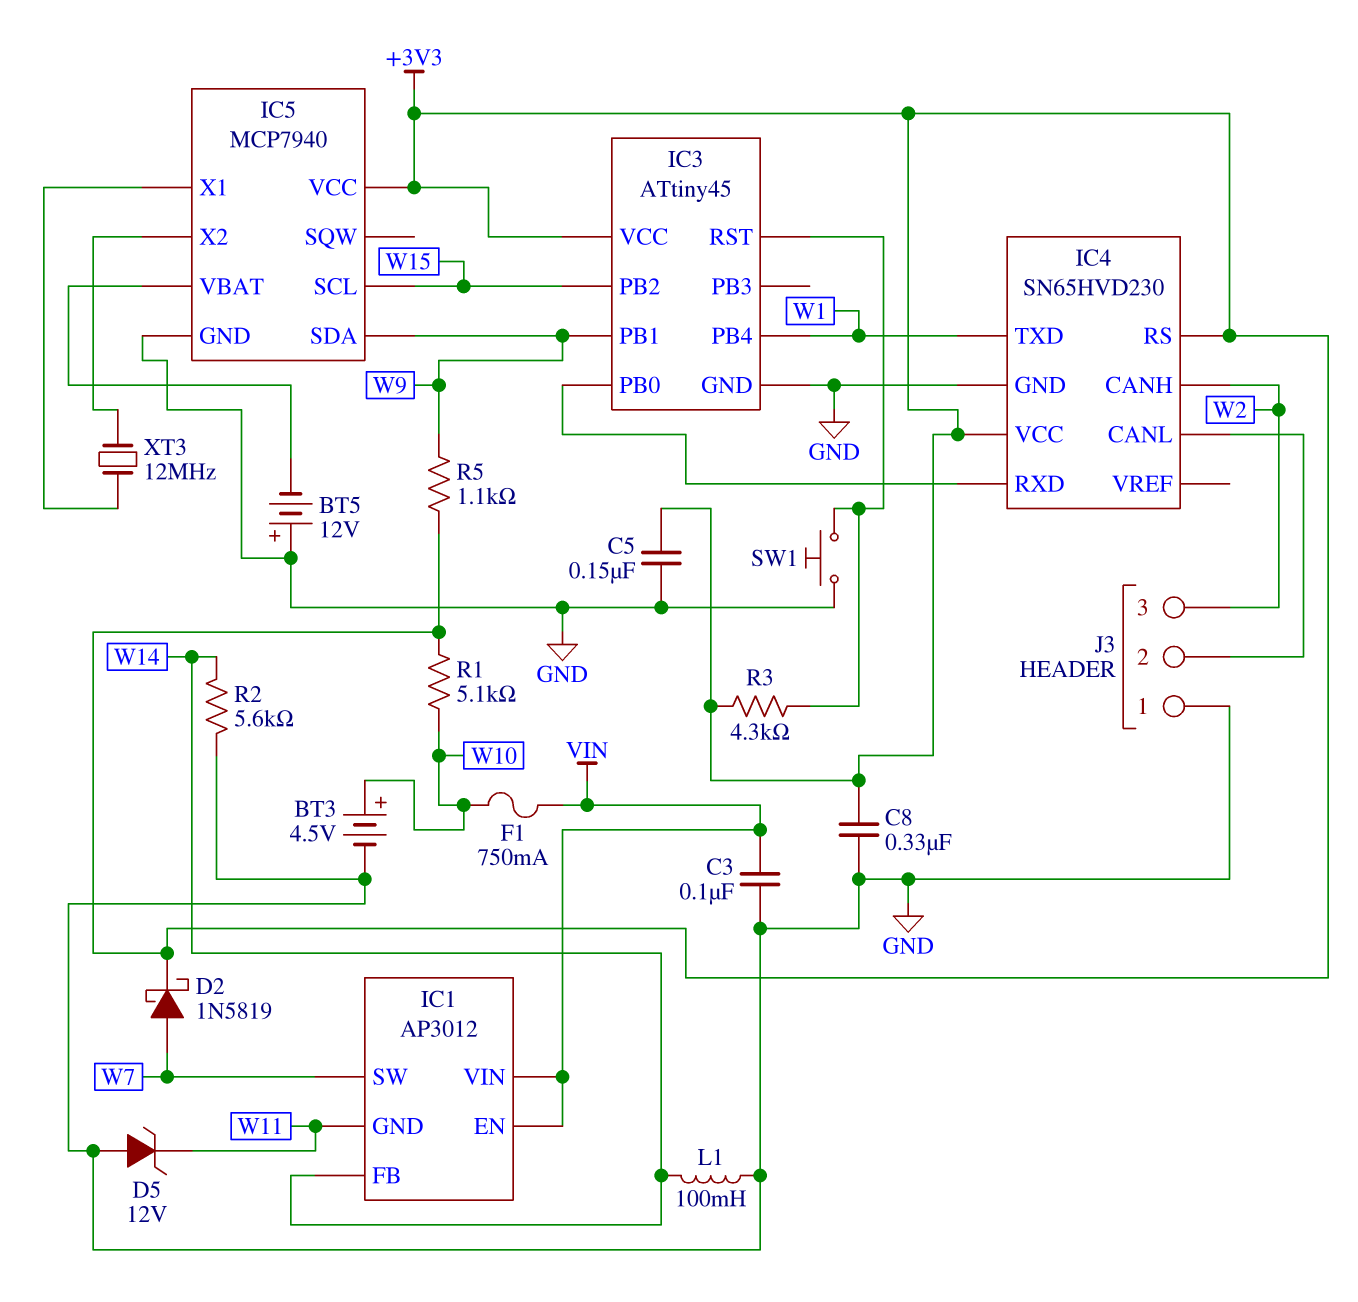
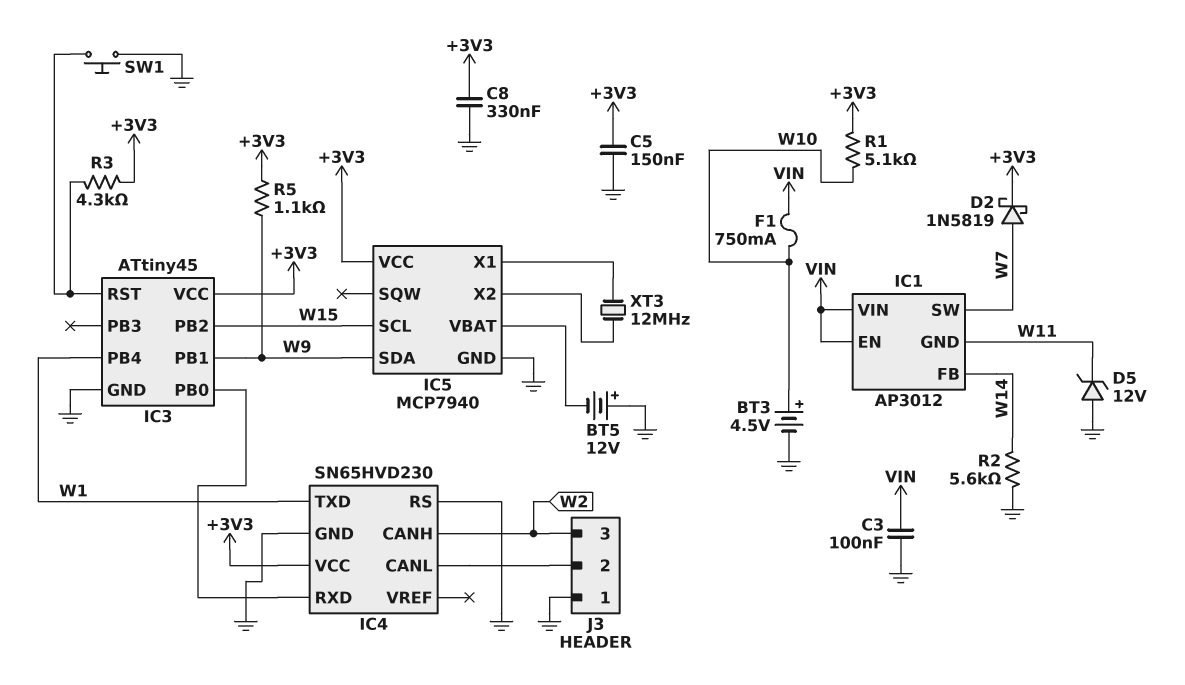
IC4 pin RS: +3V3 -> GND
L1: 100mH (GND, W14) -> none

